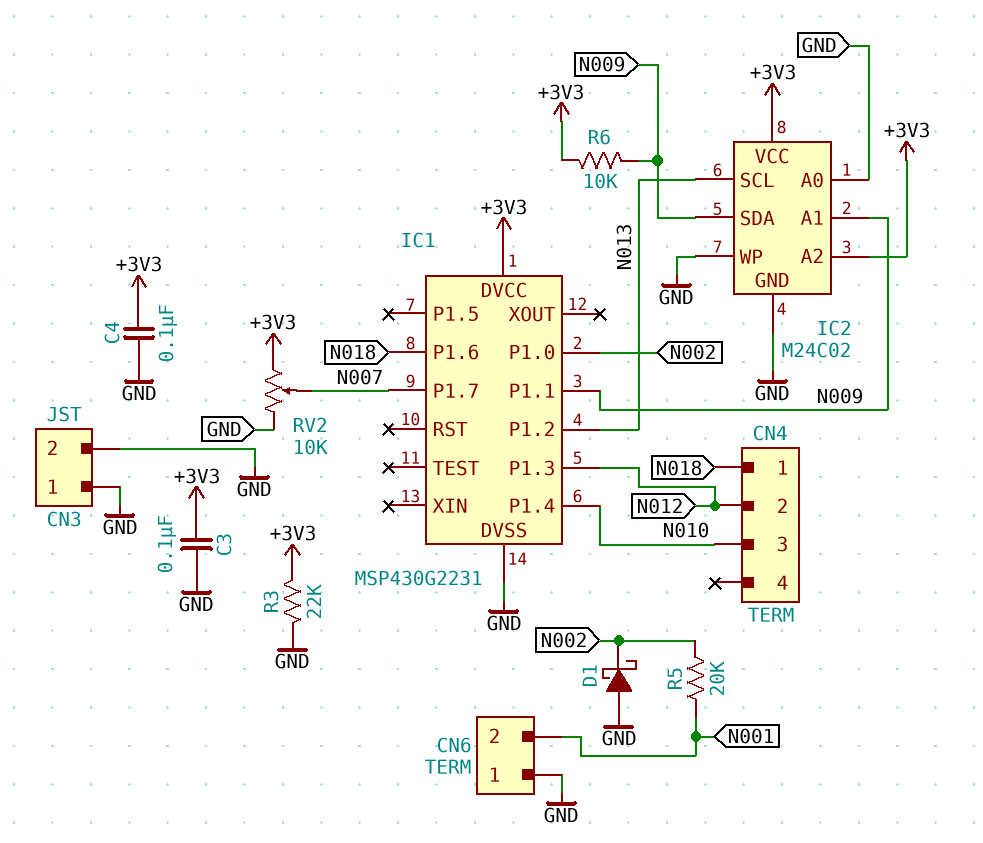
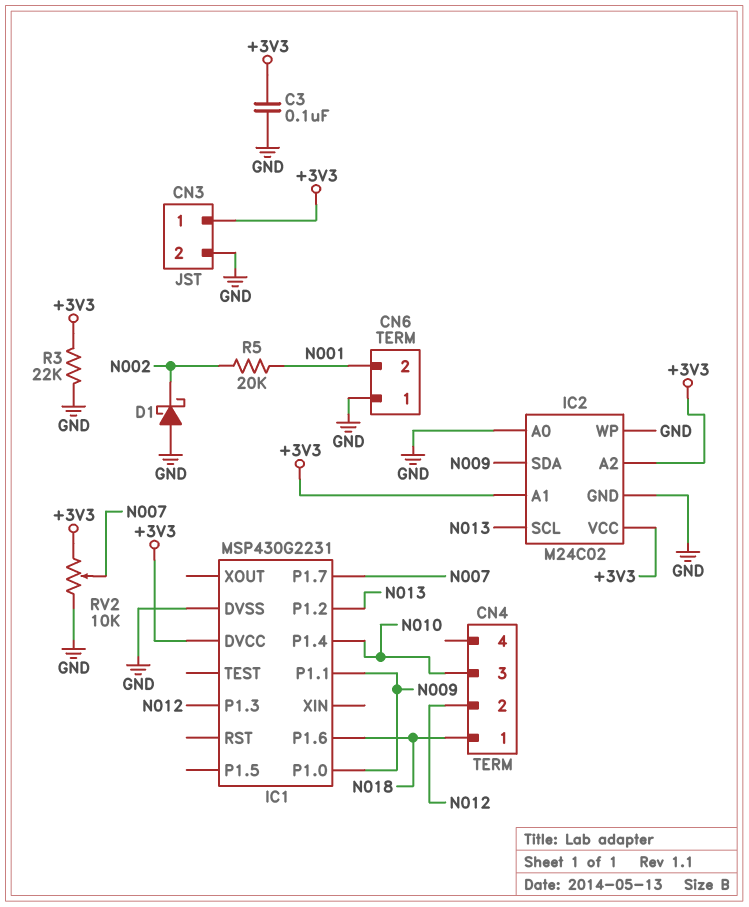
C4: 100nF (+3V3, GND) -> none
CN3 pin 1: GND -> +3V3
IC1 pin P1.0: N002 -> N009
IC2 pin A1: N009 -> +3V3
R6: 10k (+3V3, N009) -> none

